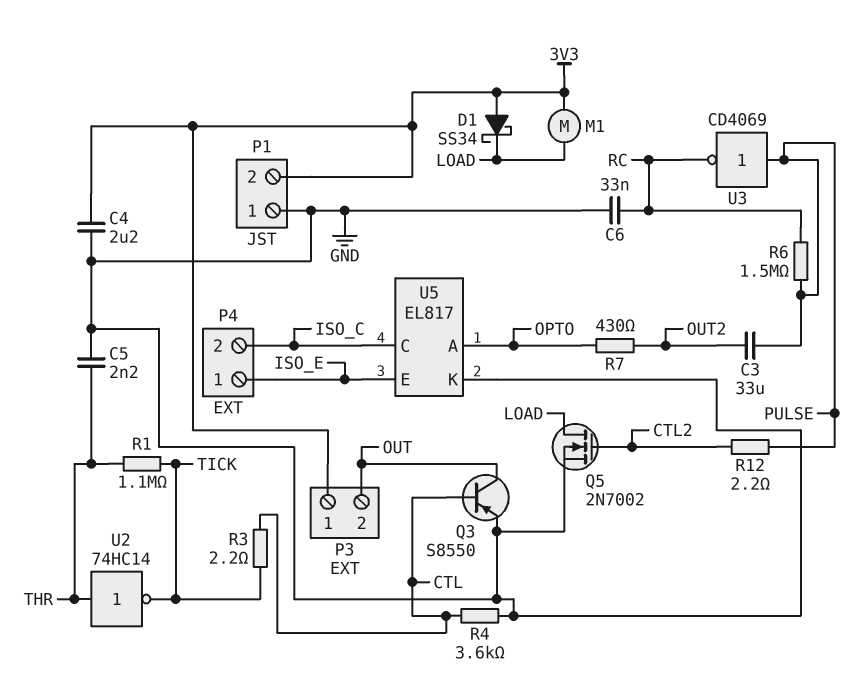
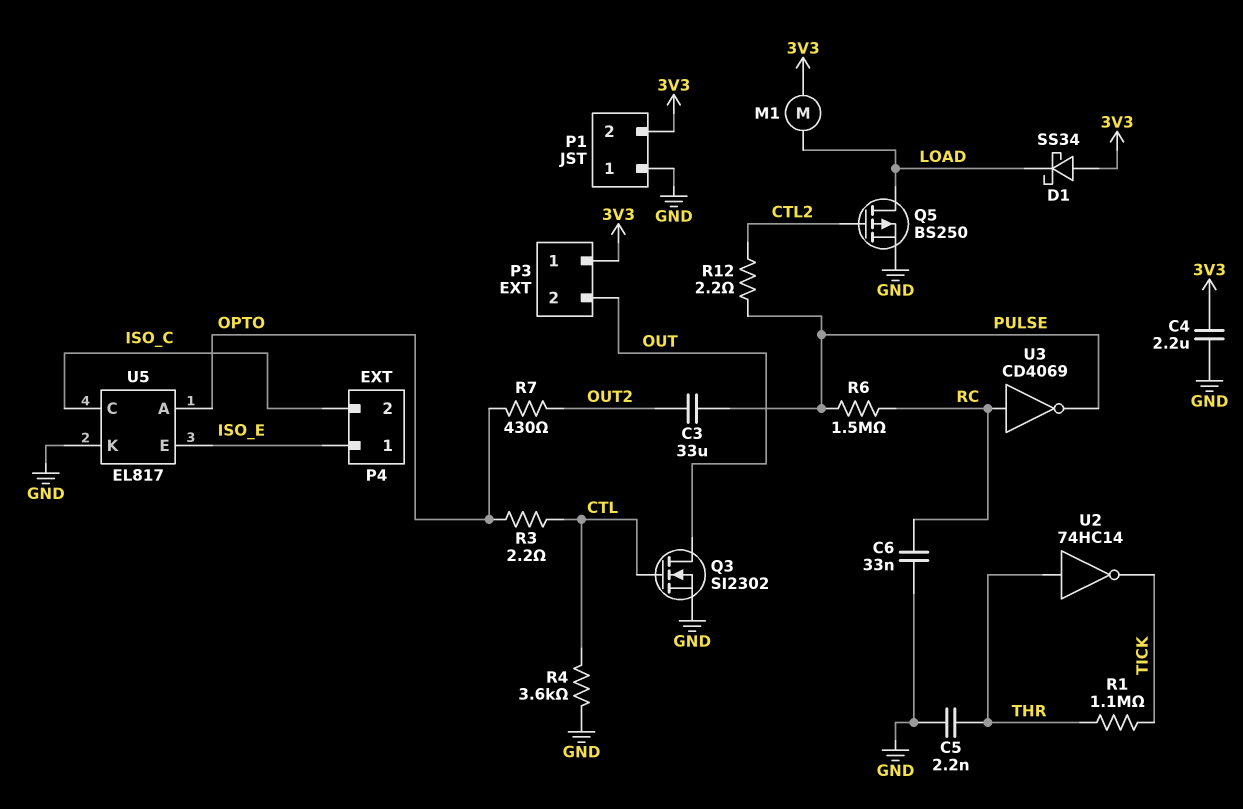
Q3: PNP S8550 (B CTL, C OUT, E GND) -> NMOS SI2302 (G CTL, D OUT, S GND)
Q5: NMOS 2N7002 (G CTL2, D LOAD, S GND) -> PMOS BS250 (G CTL2, D LOAD, S GND)
R3: 2.2 (CTL, TICK) -> 2.2 (CTL, OPTO)
U3: NOT CD4069 (in PULSE, out RC) -> NOT CD4069 (in RC, out PULSE)

